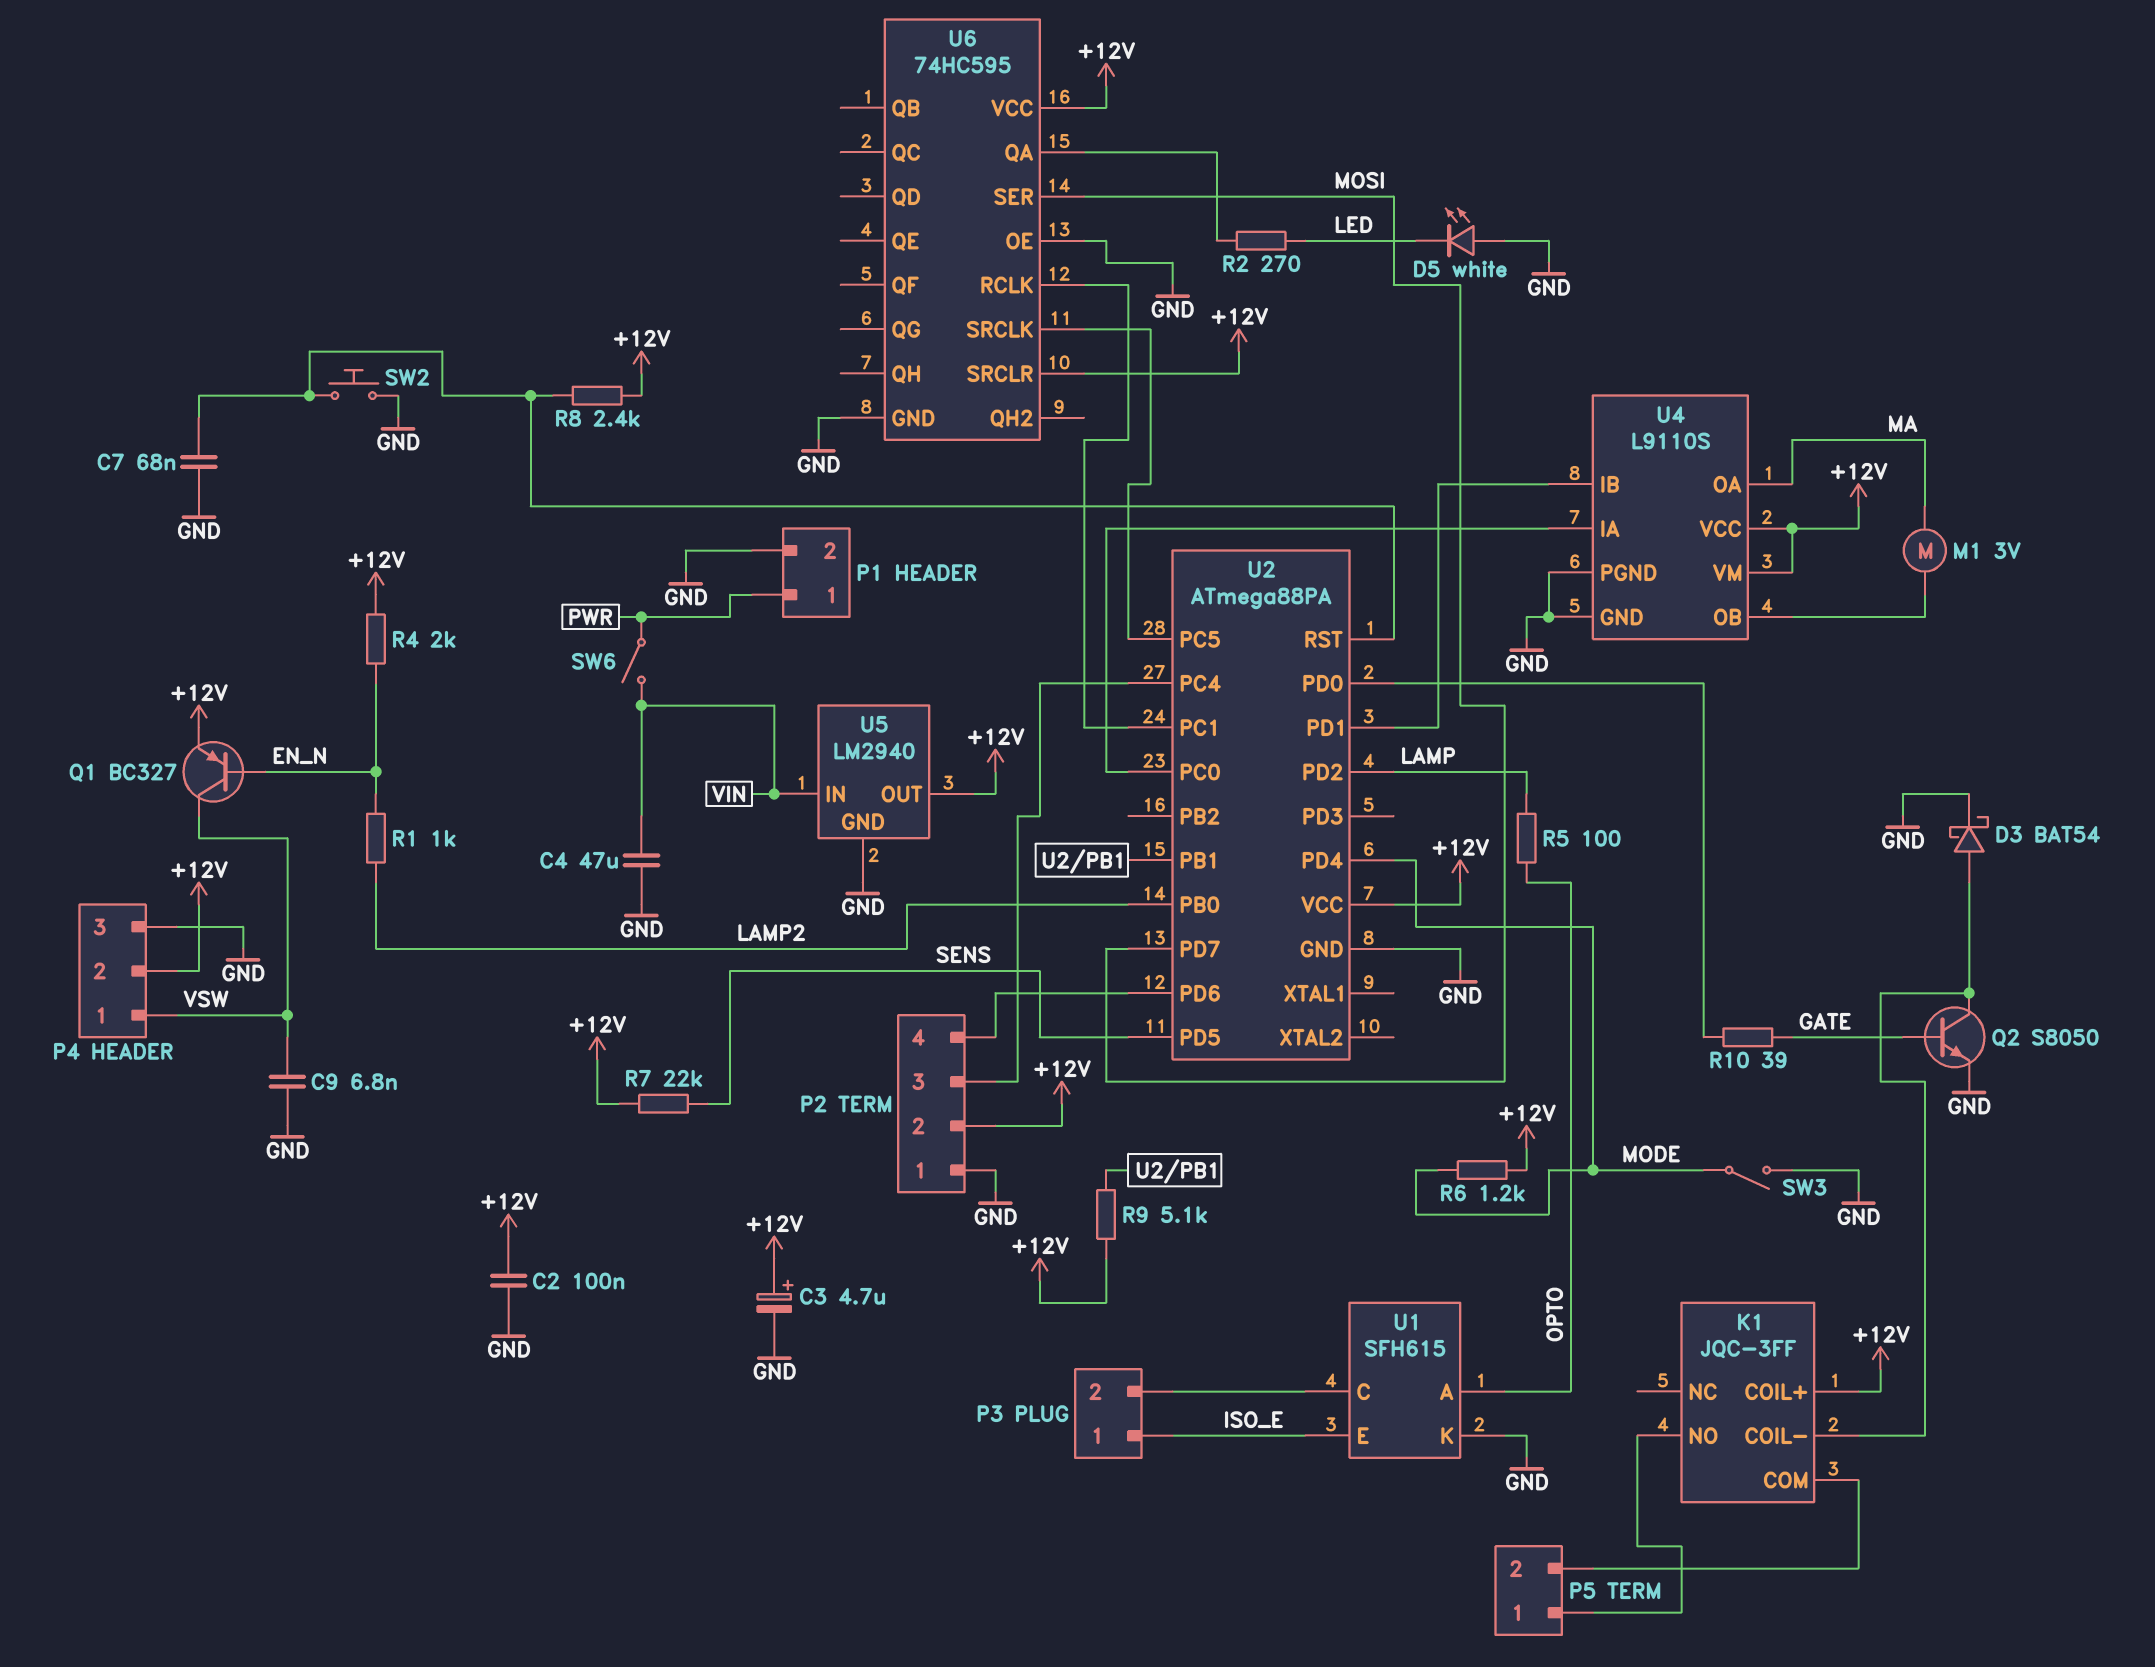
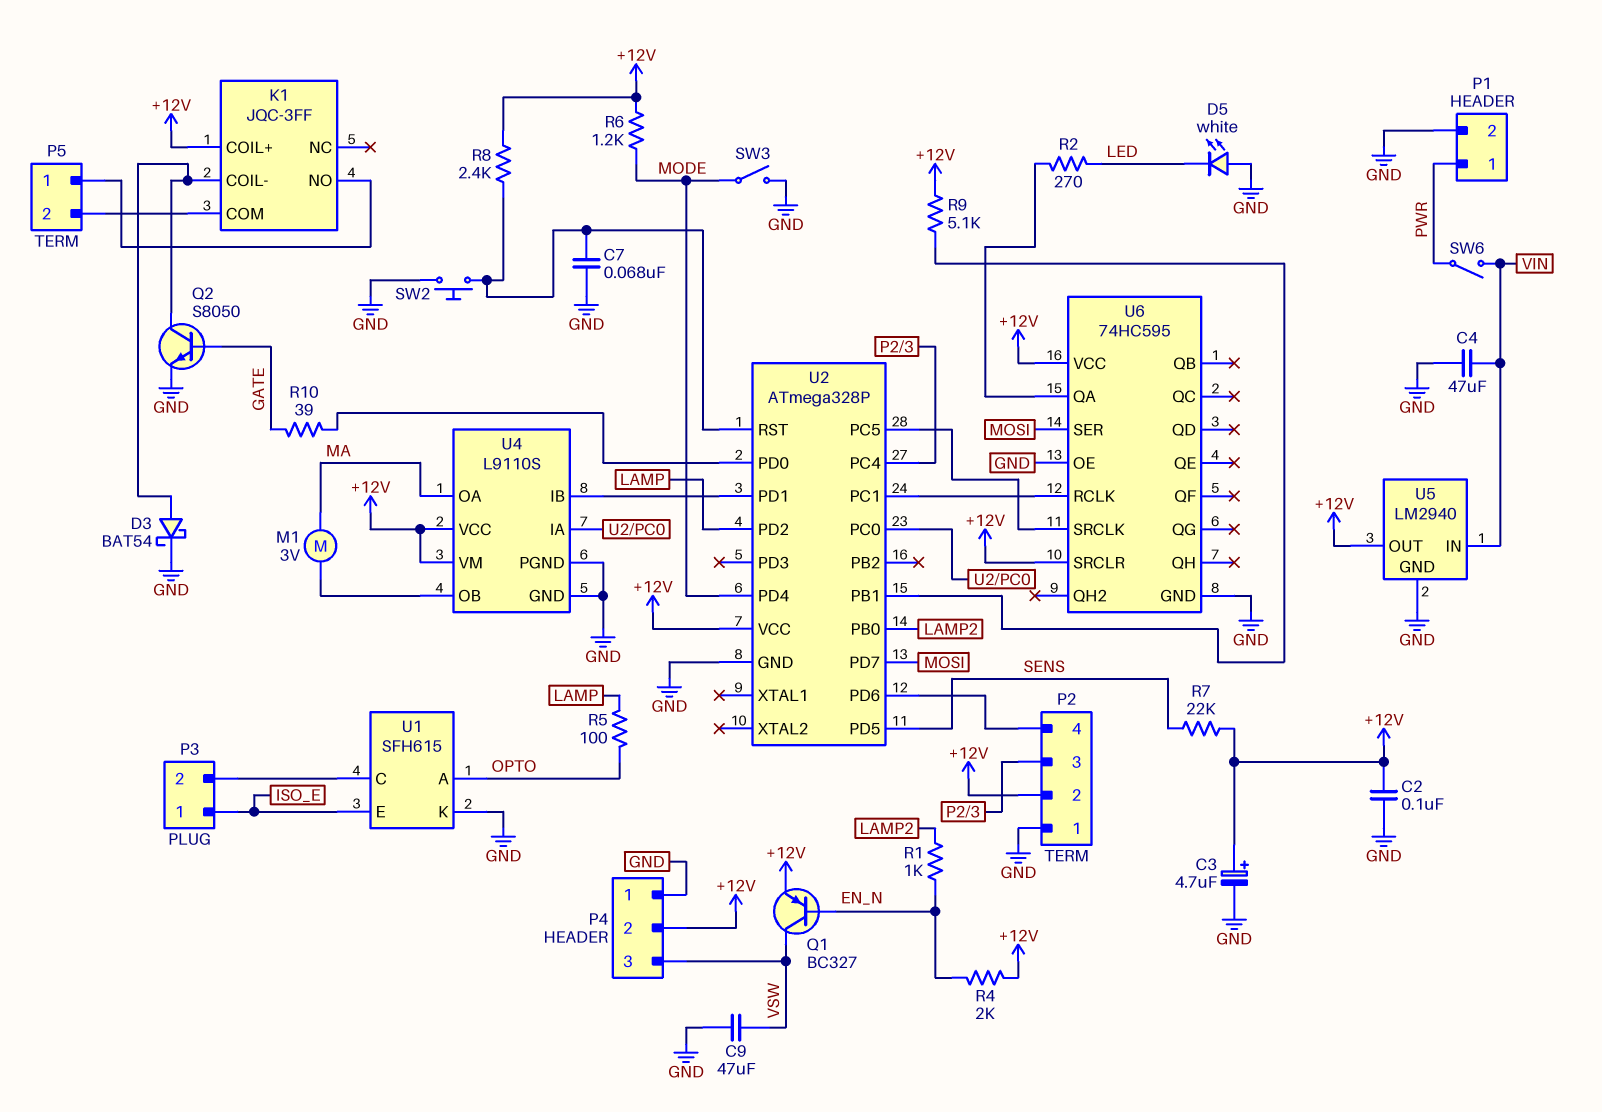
C9: 6.8nF (GND, VSW) -> 47uF (GND, VSW)
P4 pin 1: VSW -> GND
P4 pin 3: GND -> VSW
U2: ATmega88PA -> ATmega328P

